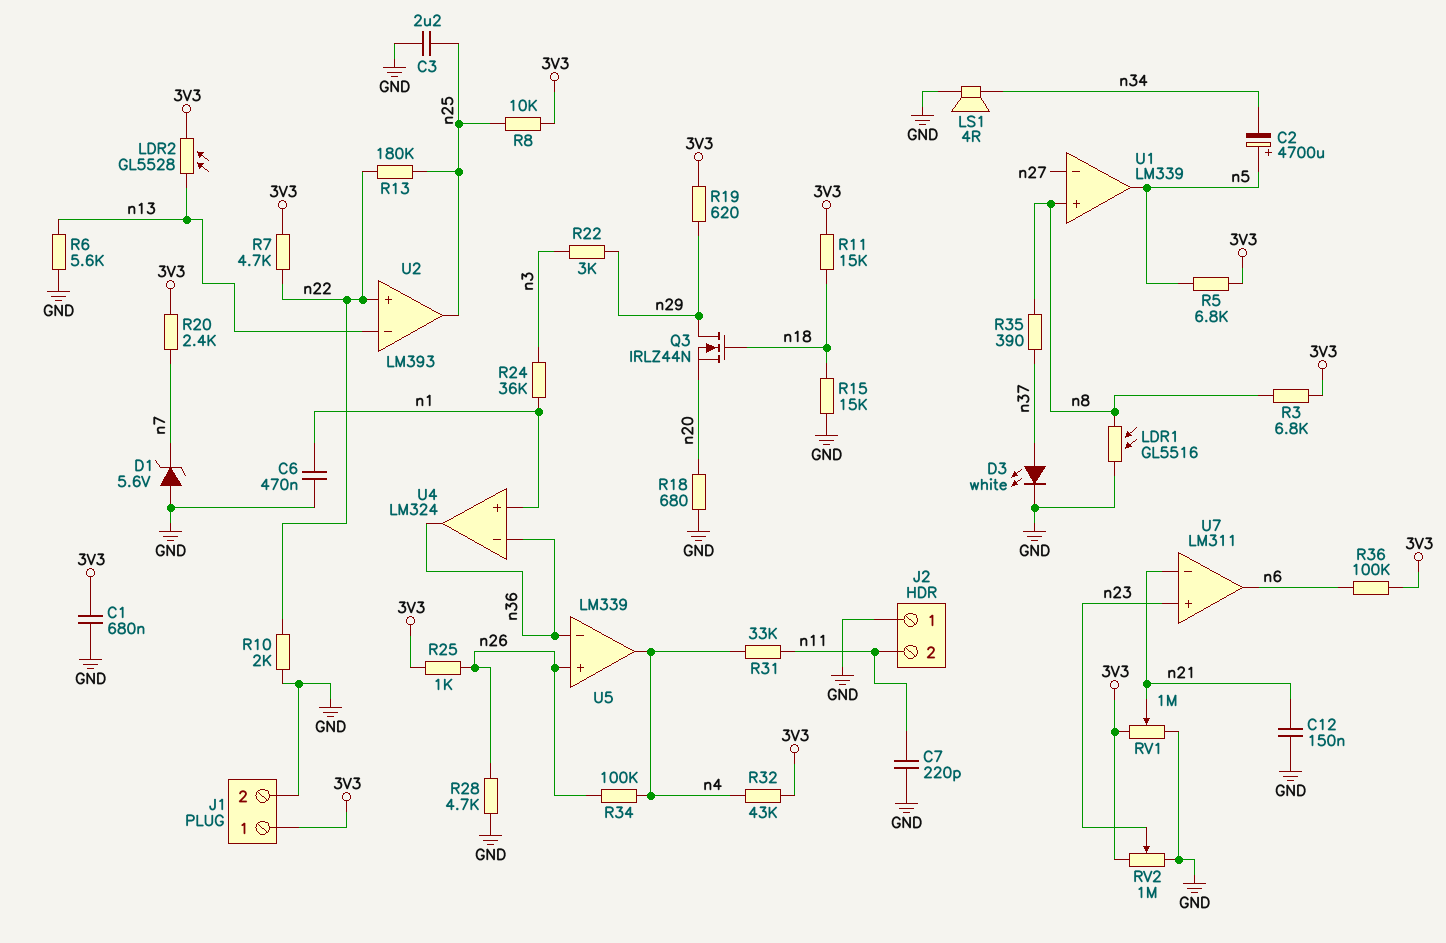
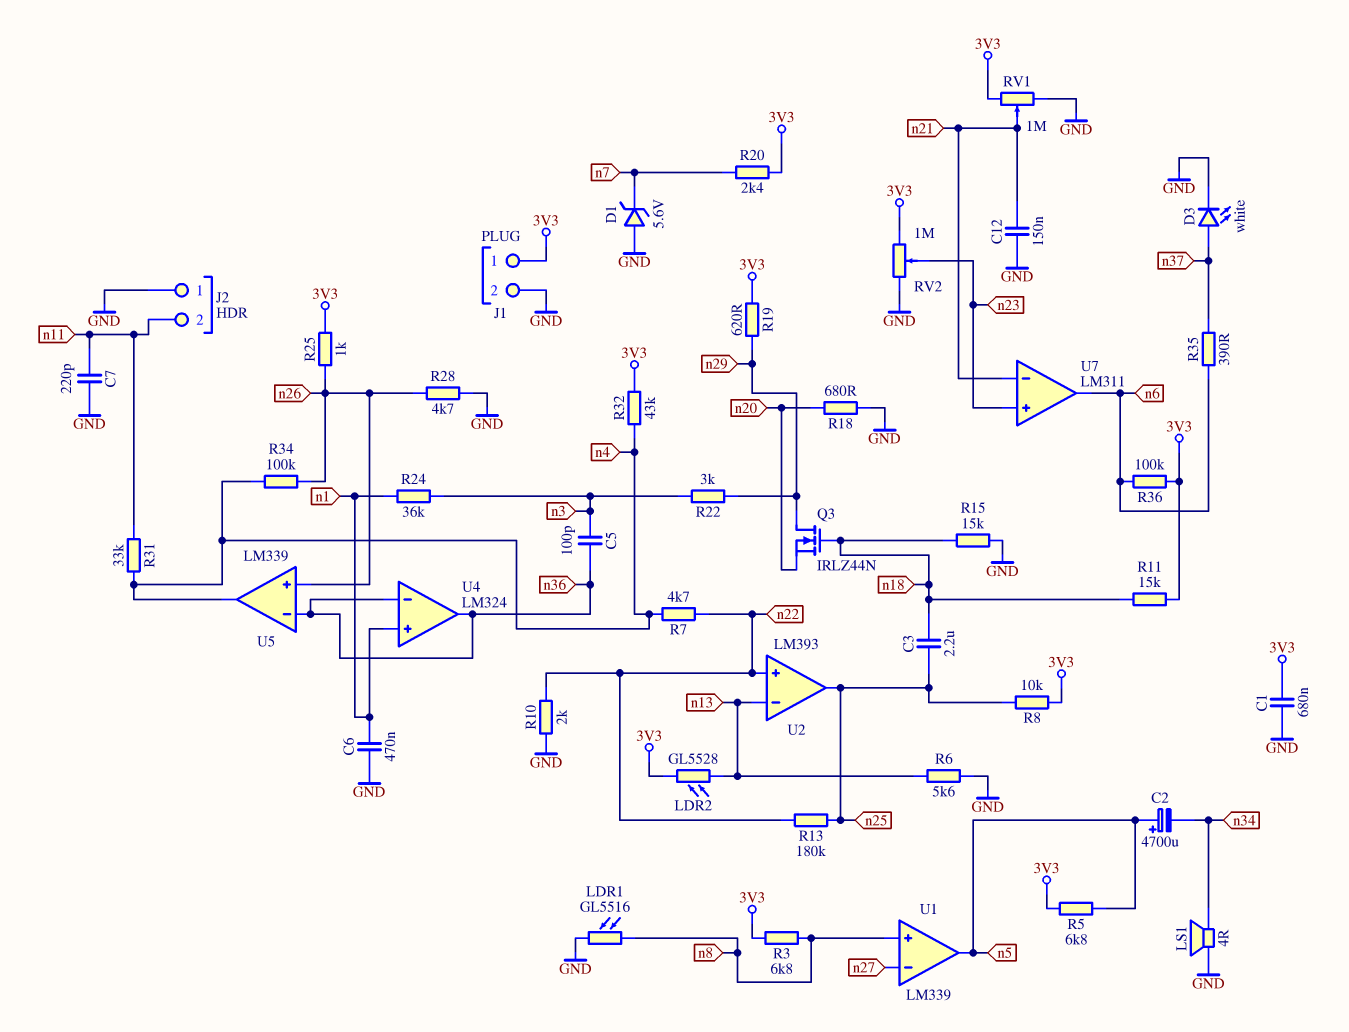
C3: 2.2uF (GND, n25) -> 2.2uF (n18, n25)
C5: none -> 100pF (n3, n36)
R7: 4.7k (3V3, n22) -> 4.7k (n4, n22)
R35: 390 (n8, n37) -> 390 (n6, n37)

